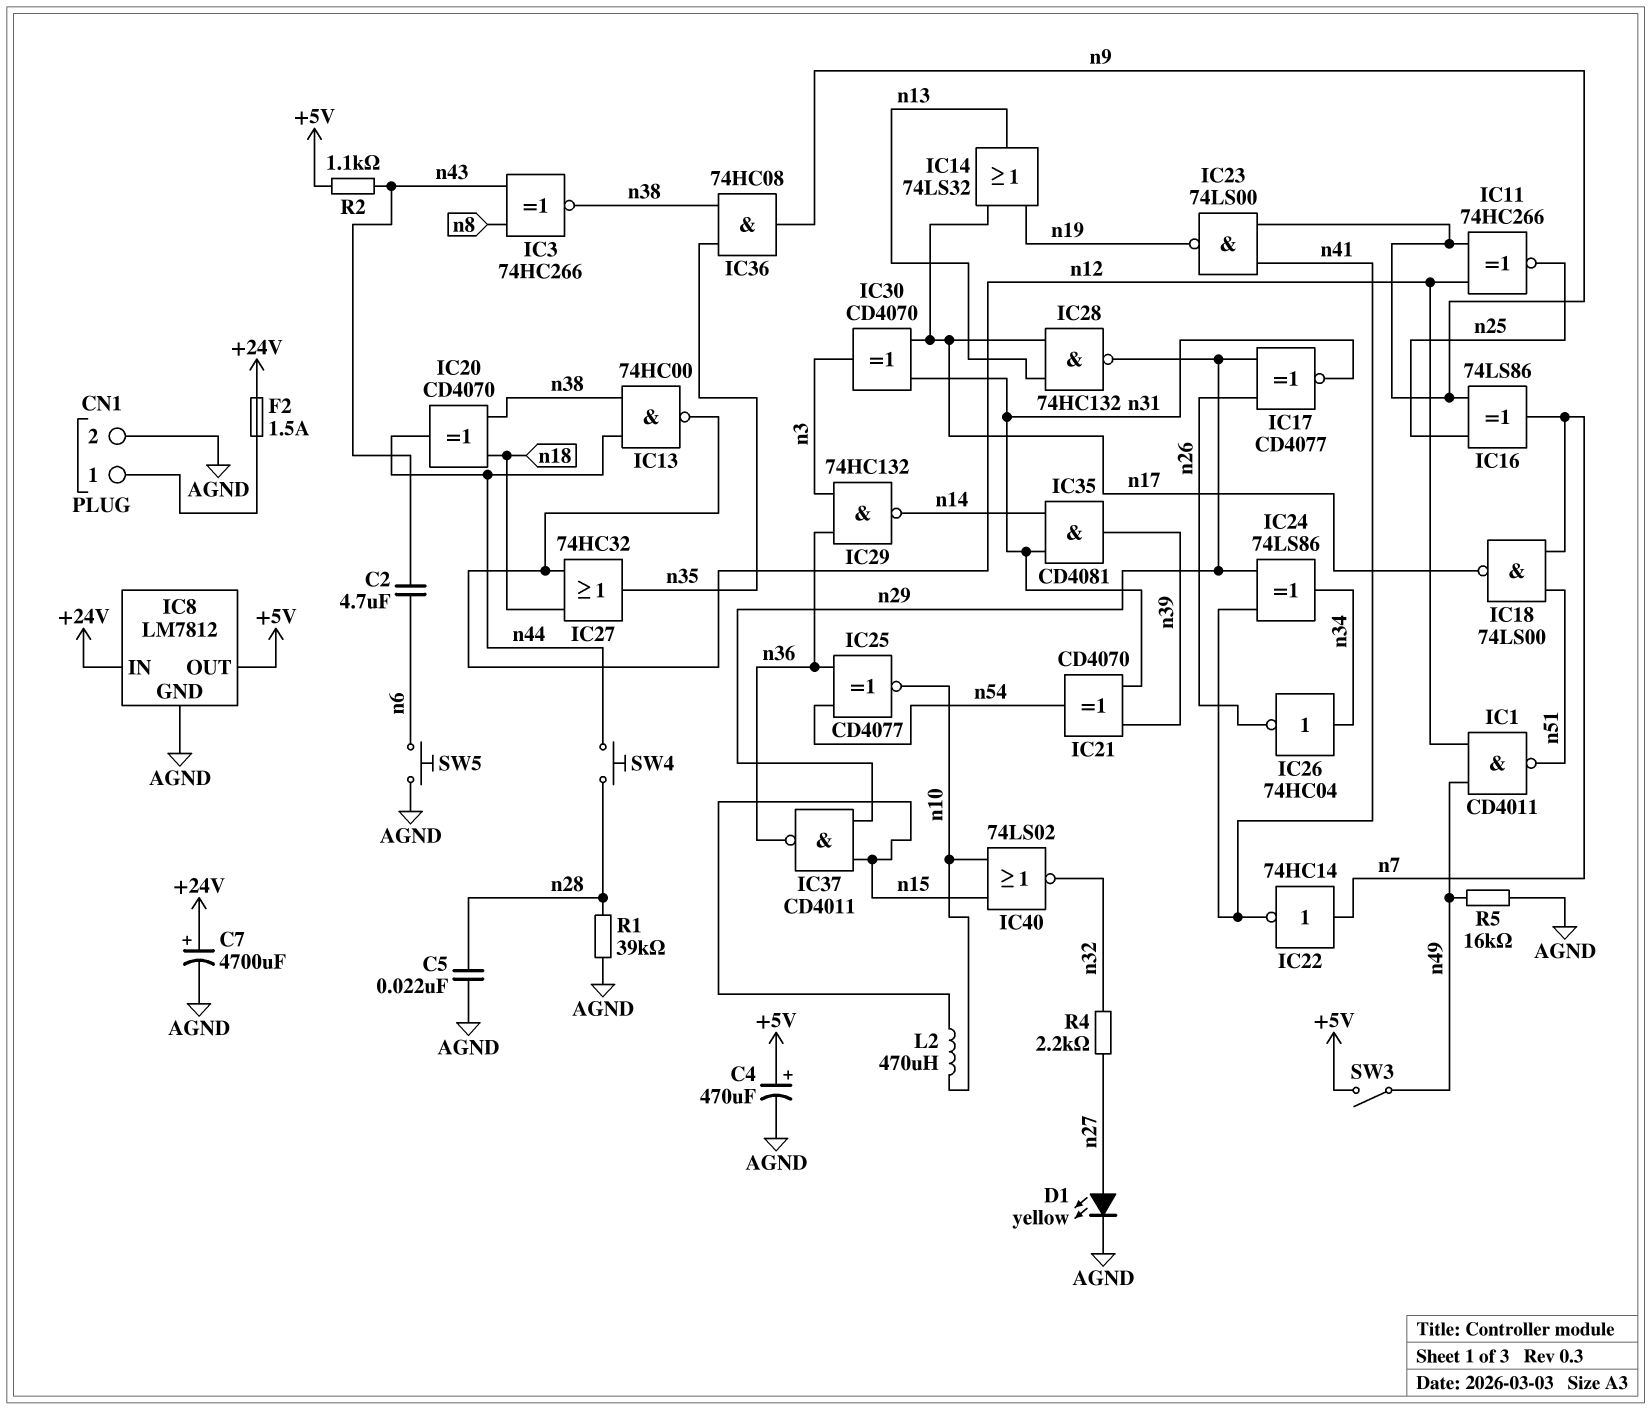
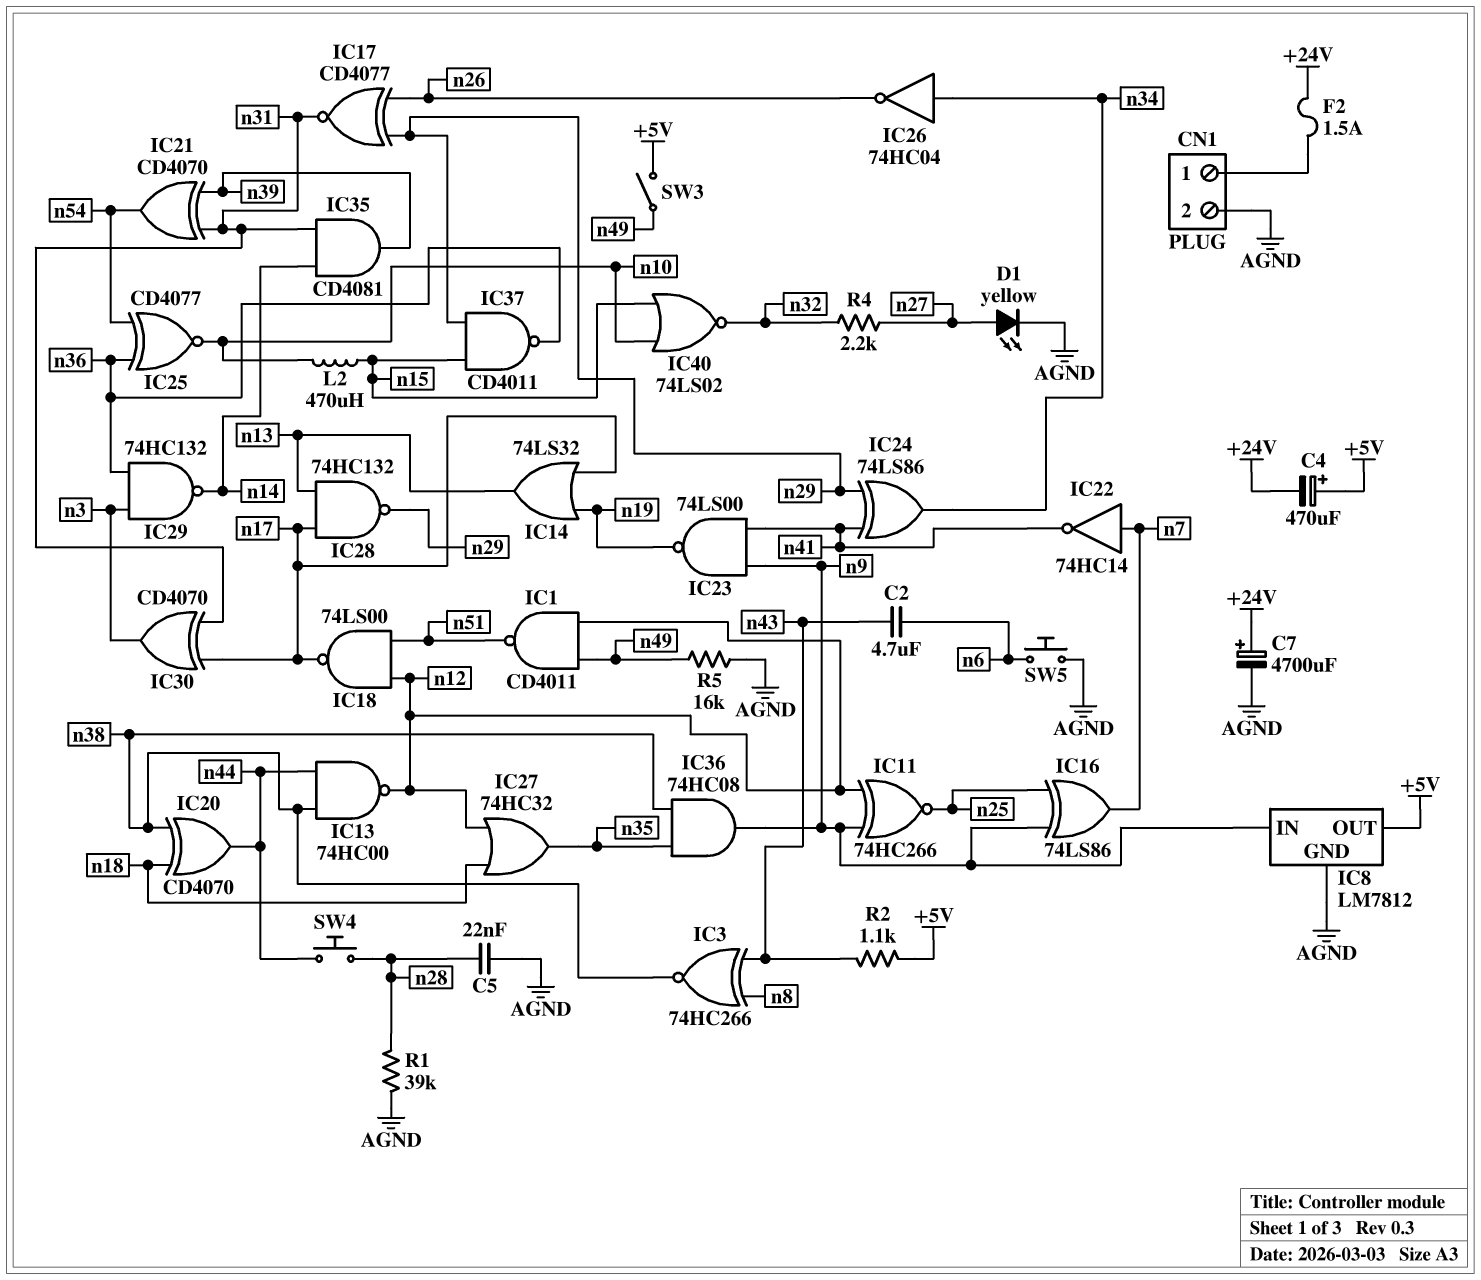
C4: 470uF (plus +5V, minus AGND) -> 470uF (plus +5V, minus +24V)
IC8 pin IN: +24V -> n9
IC18: NAND 74LS00 (in n7, in n51, out n17) -> NAND 74LS00 (in n12, in n51, out n17)

